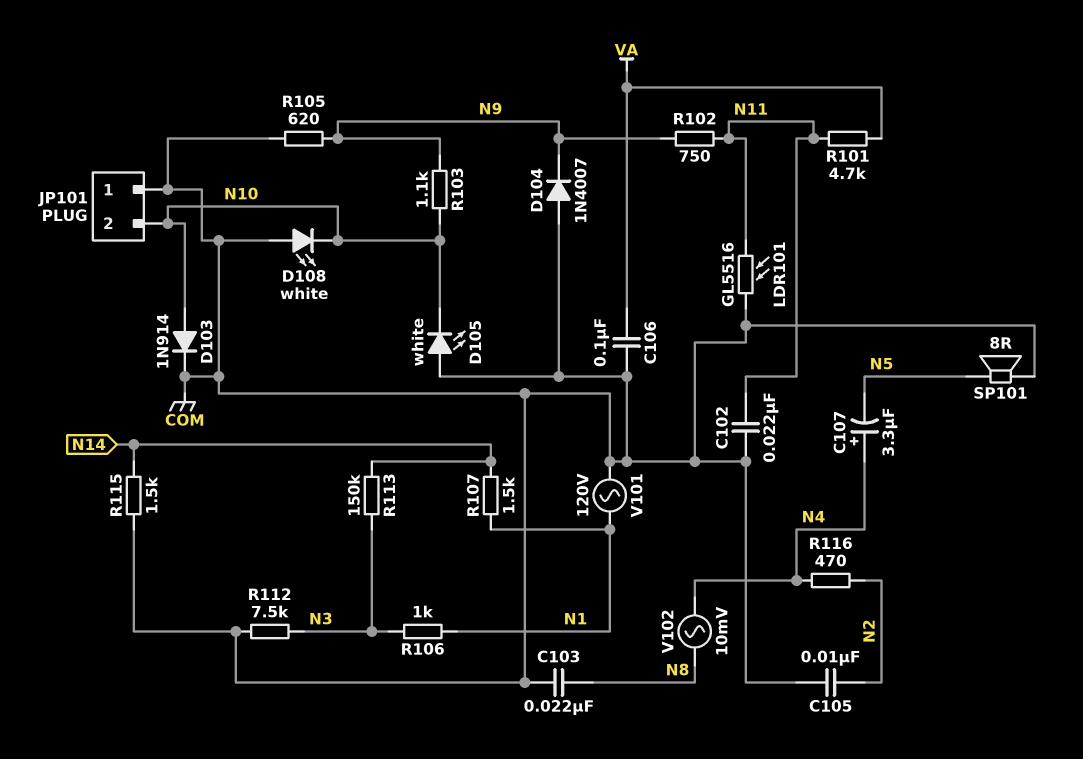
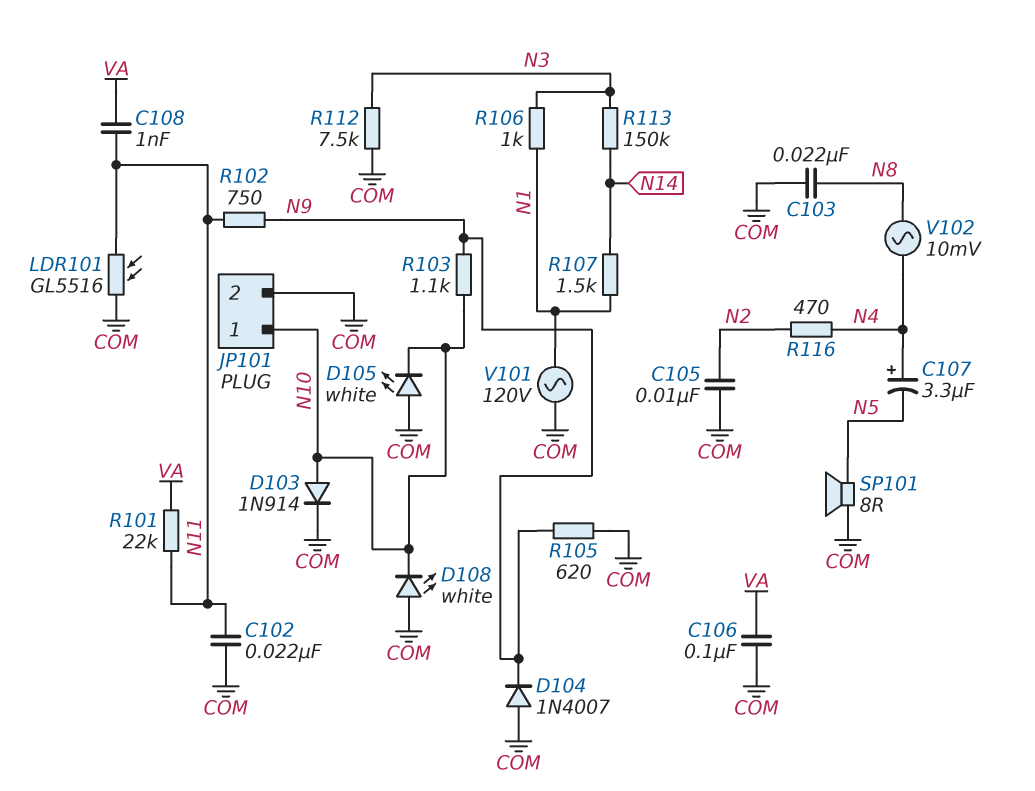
C108: none -> 1nF (N11, VA)
JP101 pin 1: COM -> N10
JP101 pin 2: N10 -> COM
R101: 4.7k (N11, VA) -> 22k (N11, VA)
R115: 1.5k (COM, N14) -> none

